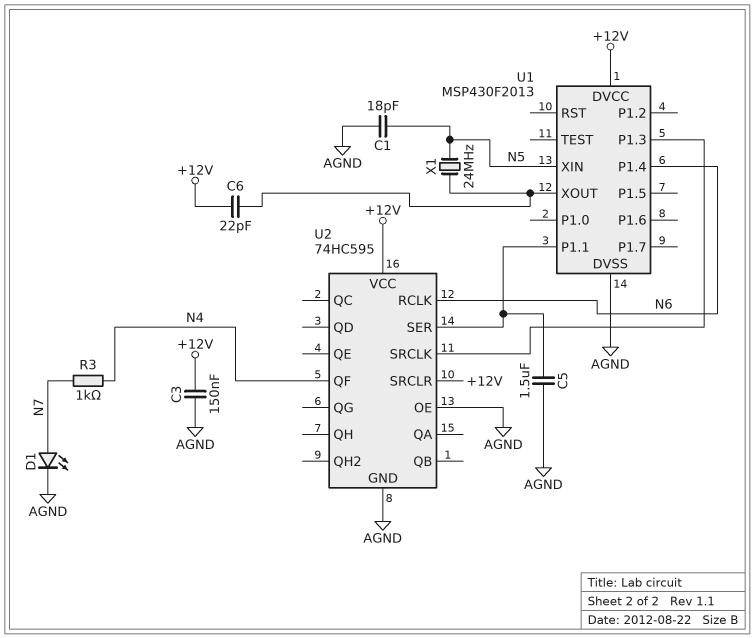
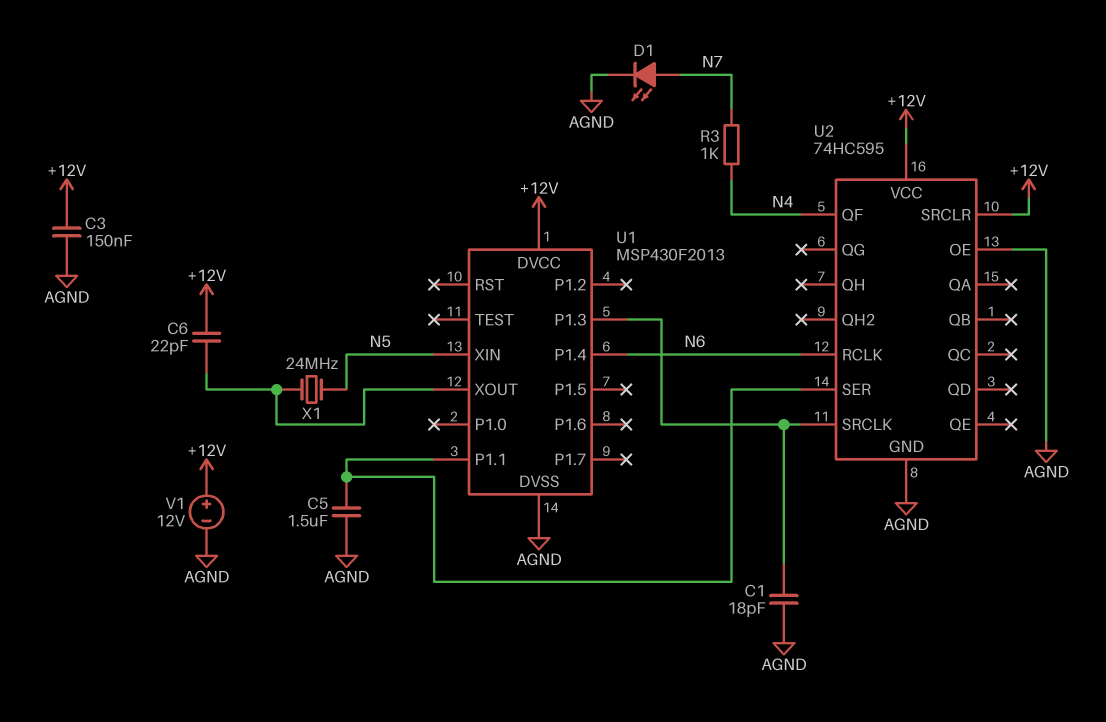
C1: 18pF (AGND, N5) -> 18pF (AGND, U1/P1.3)
V1: none -> 12V (plus +12V, minus AGND)

